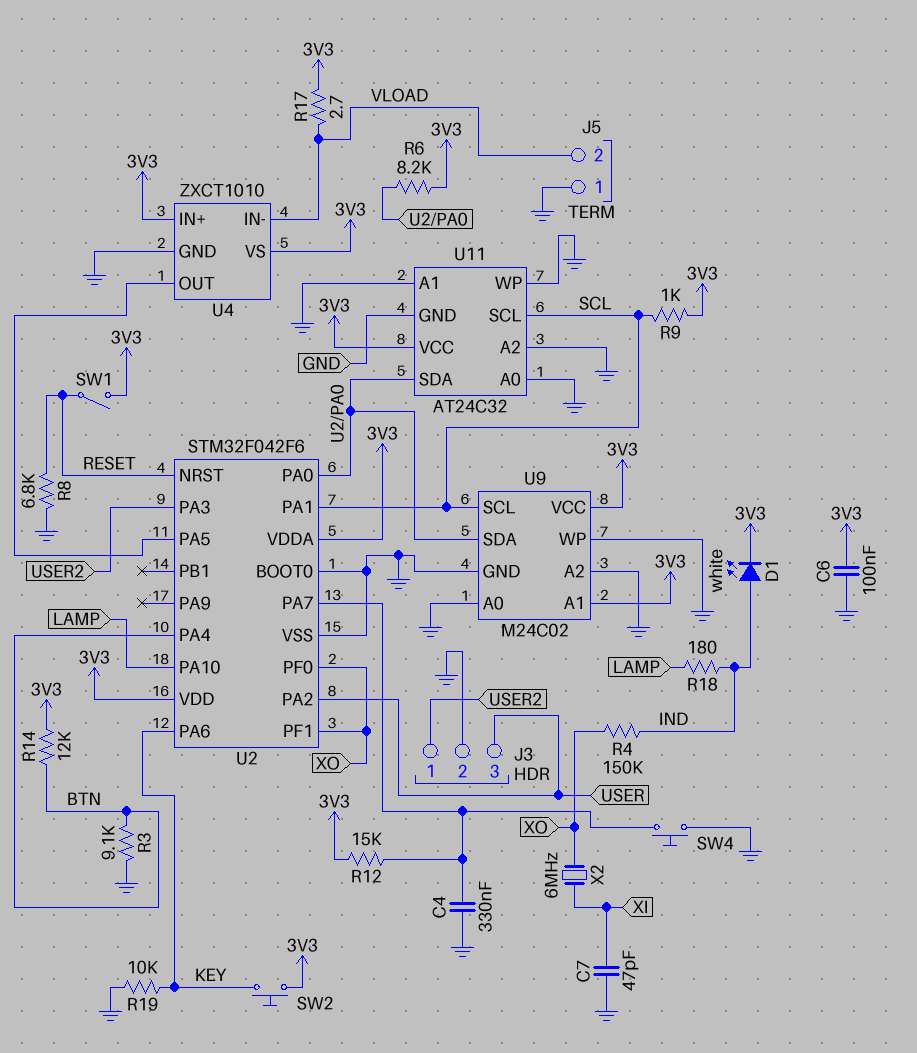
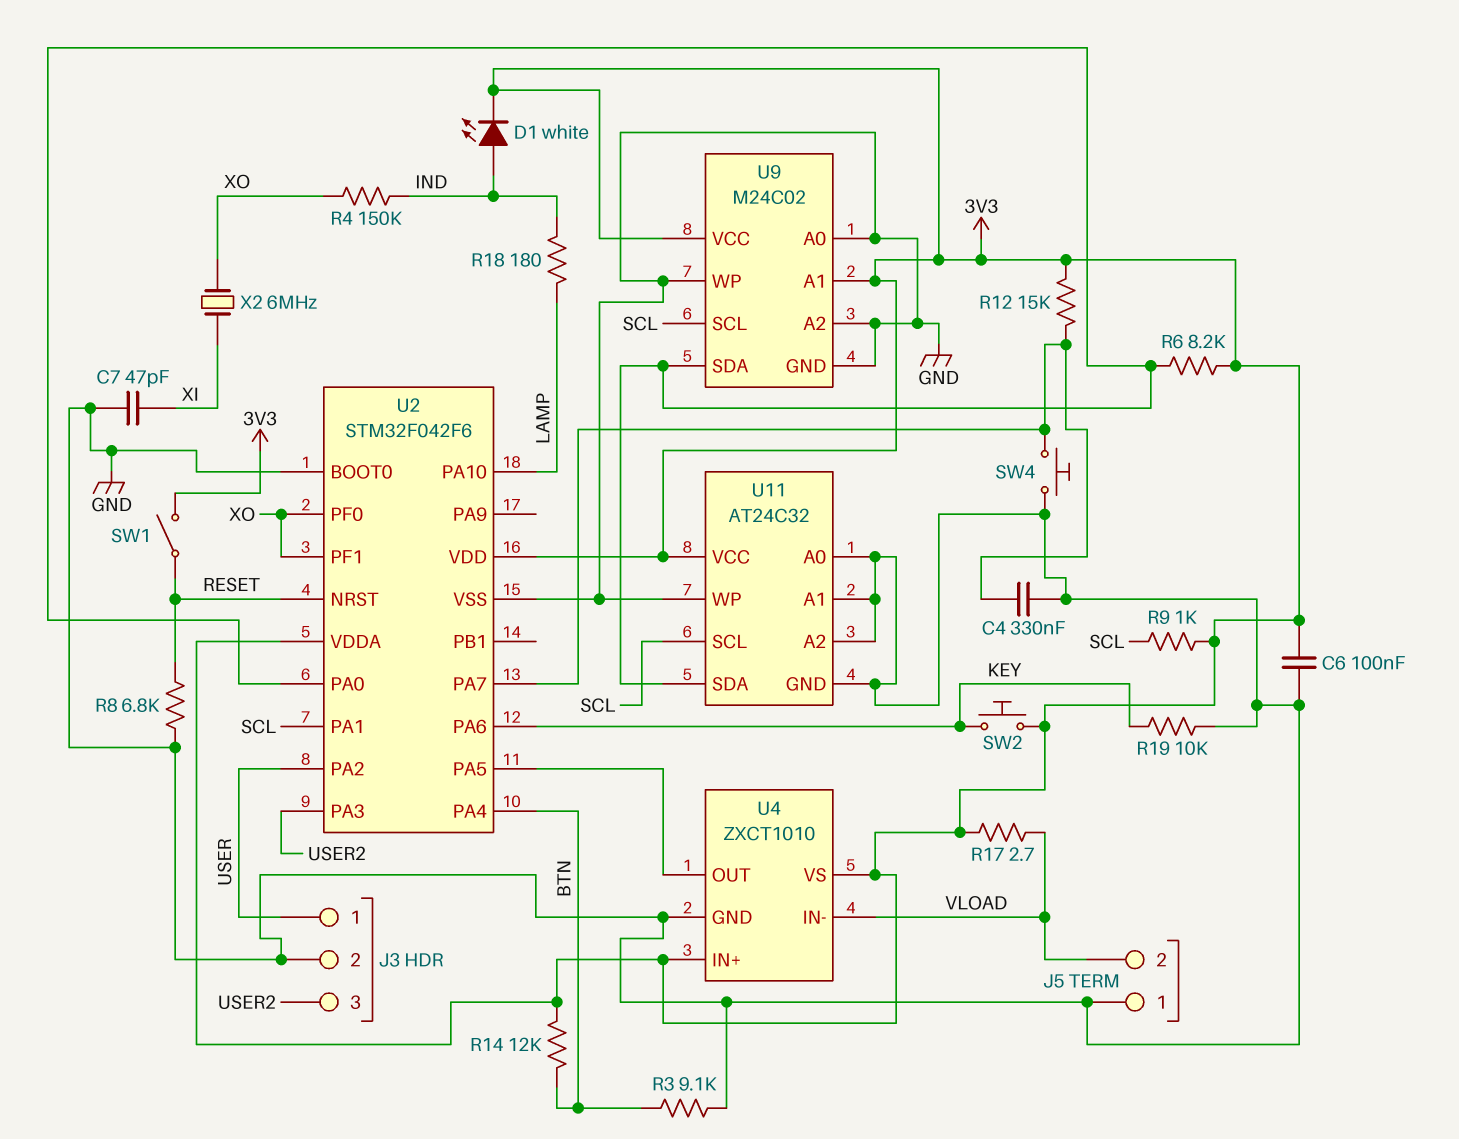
J3 pin 1: USER2 -> USER
J3 pin 3: USER -> USER2

